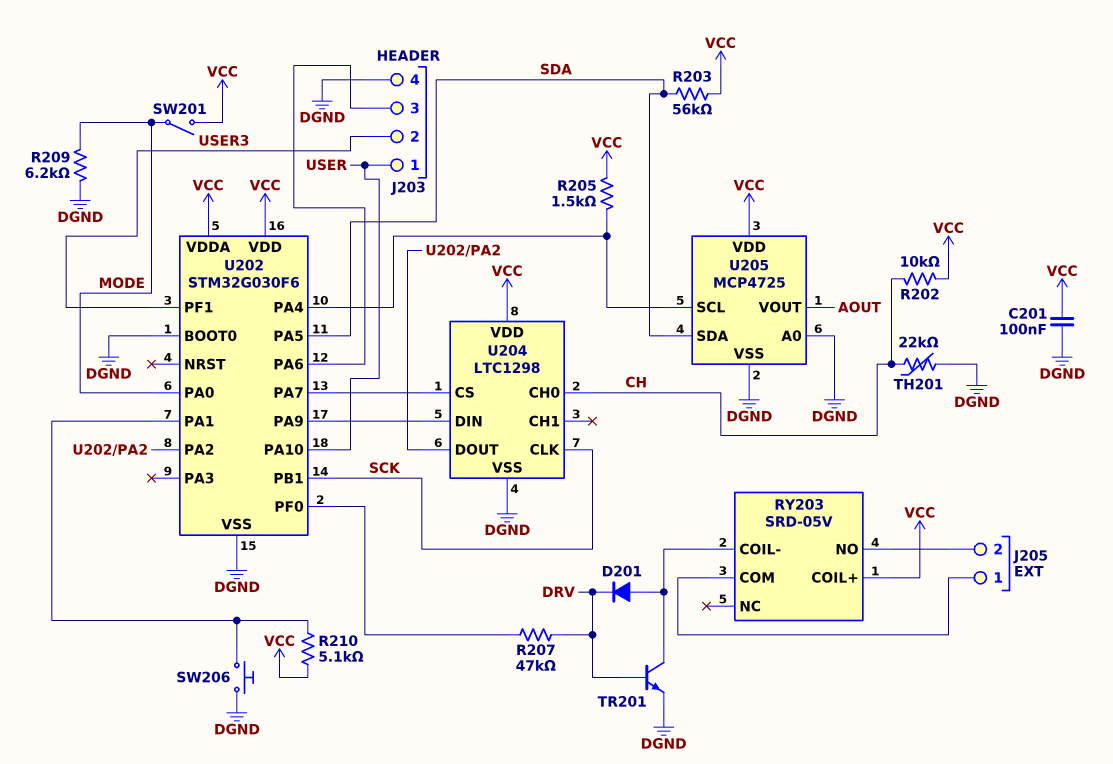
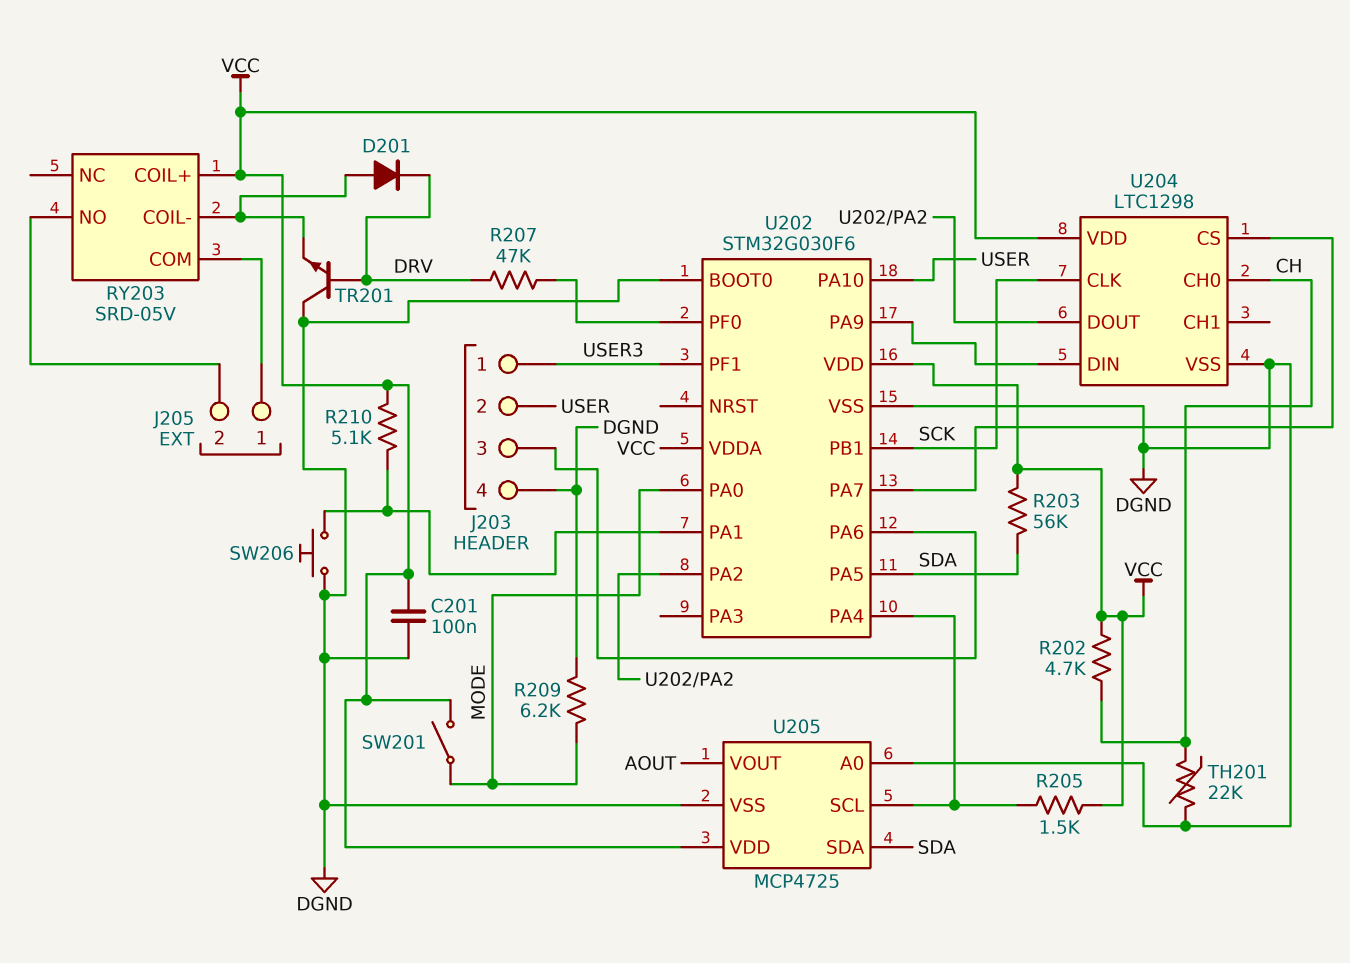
J203 pin 1: USER -> USER3
J203 pin 2: USER3 -> USER
R202: 10k (CH, VCC) -> 4.7k (CH, VCC)
TR201: NPN (B DRV, C RY203/COIL-, E DGND) -> NPN (B DRV, C DGND, E RY203/COIL-)

